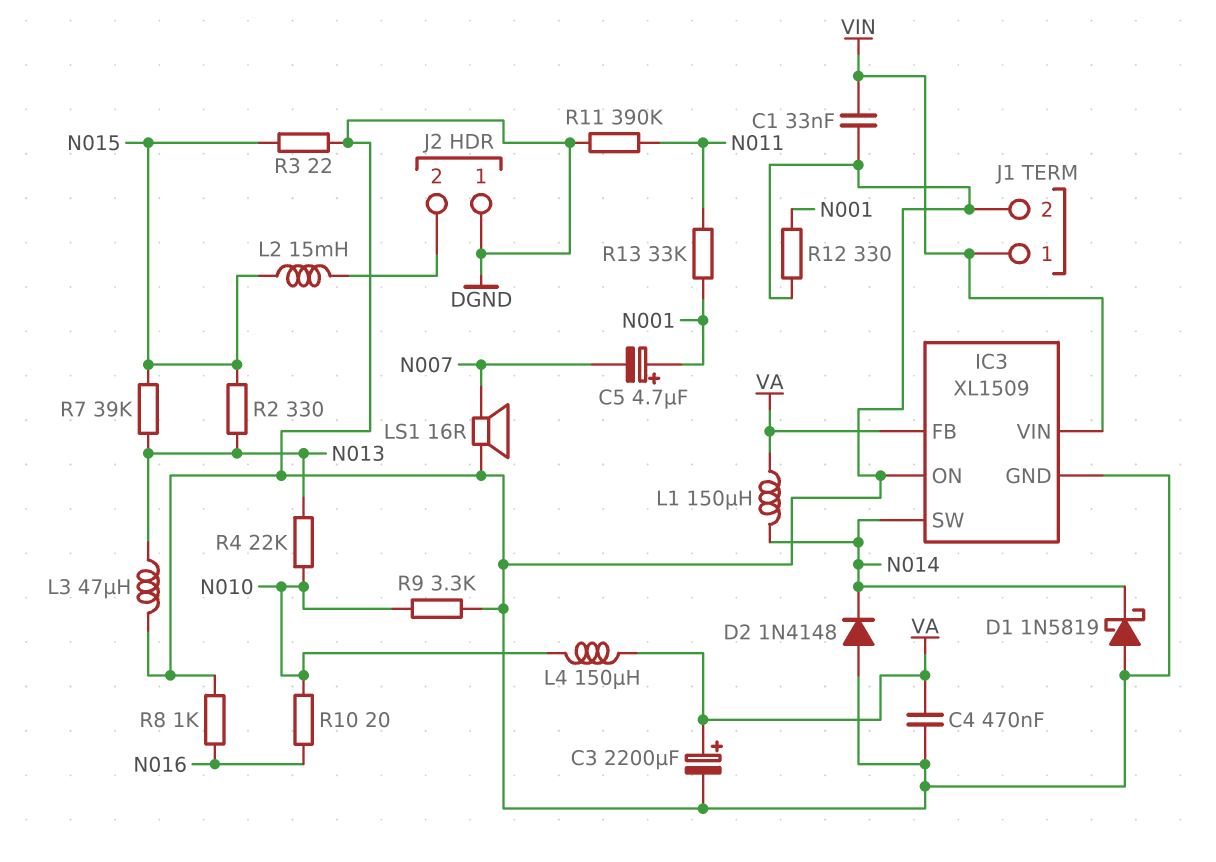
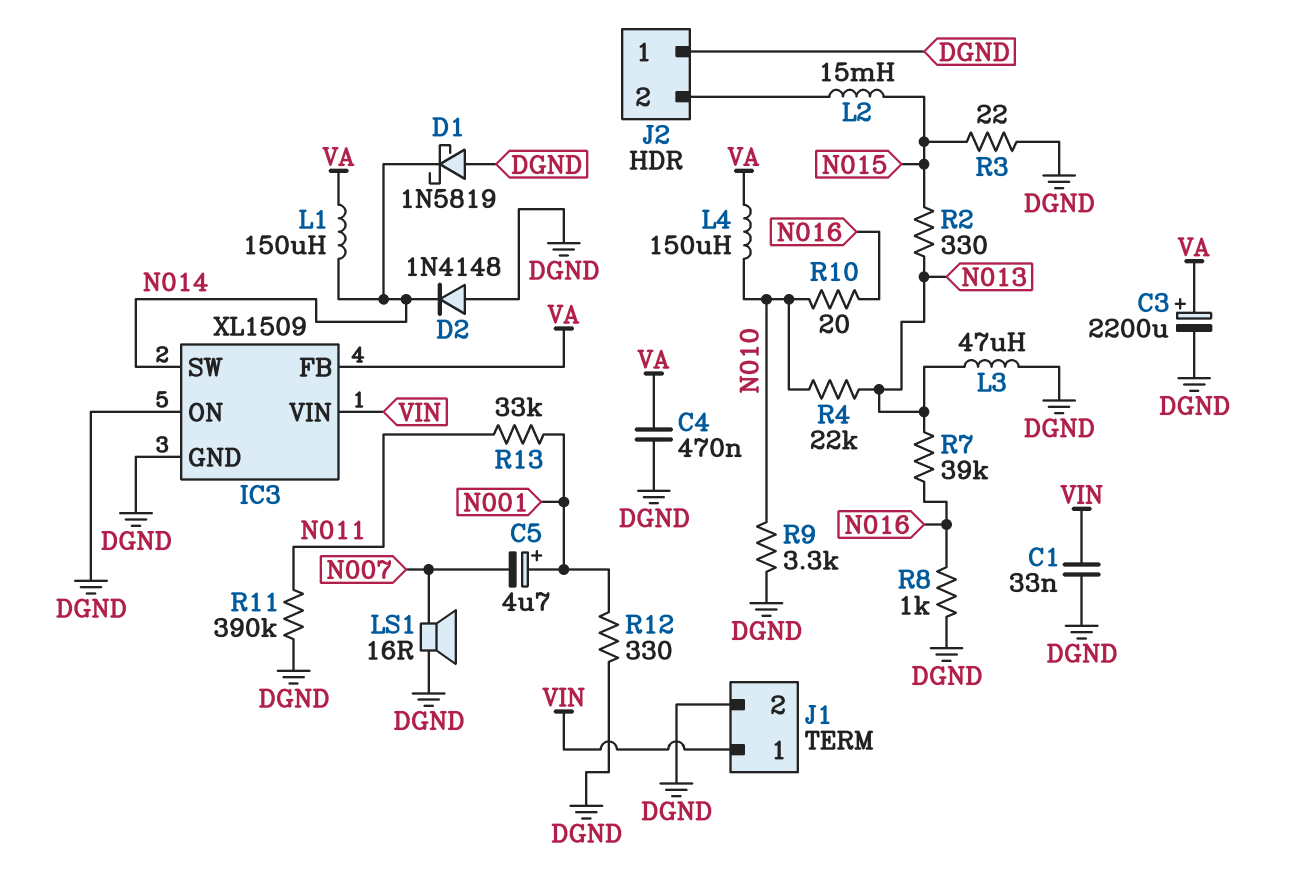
R7: 39k (N013, N015) -> 39k (N013, N016)

